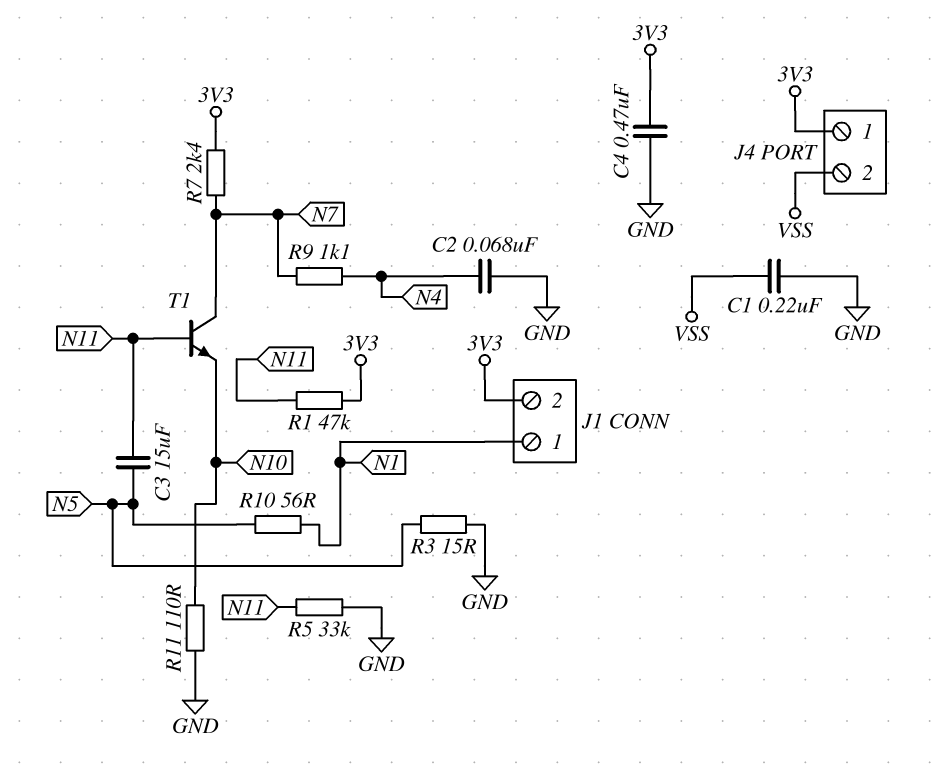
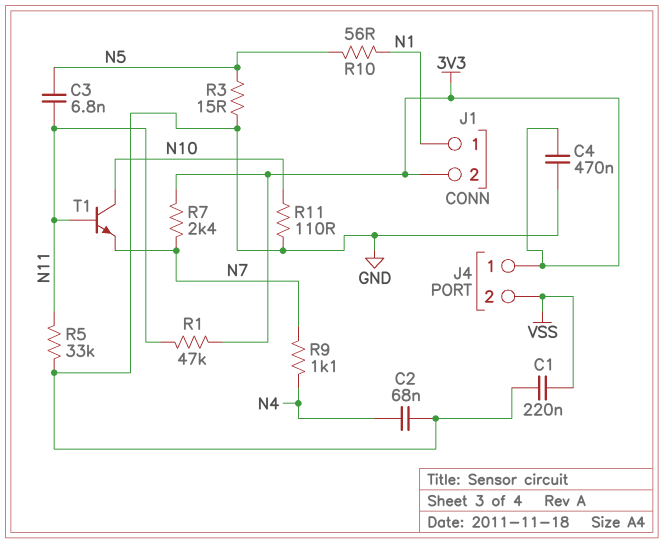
C3: 15uF (N5, N11) -> 6.8nF (N5, N11)
T1: NPN (B N11, C N7, E N10) -> NPN (B N11, C N10, E N7)

